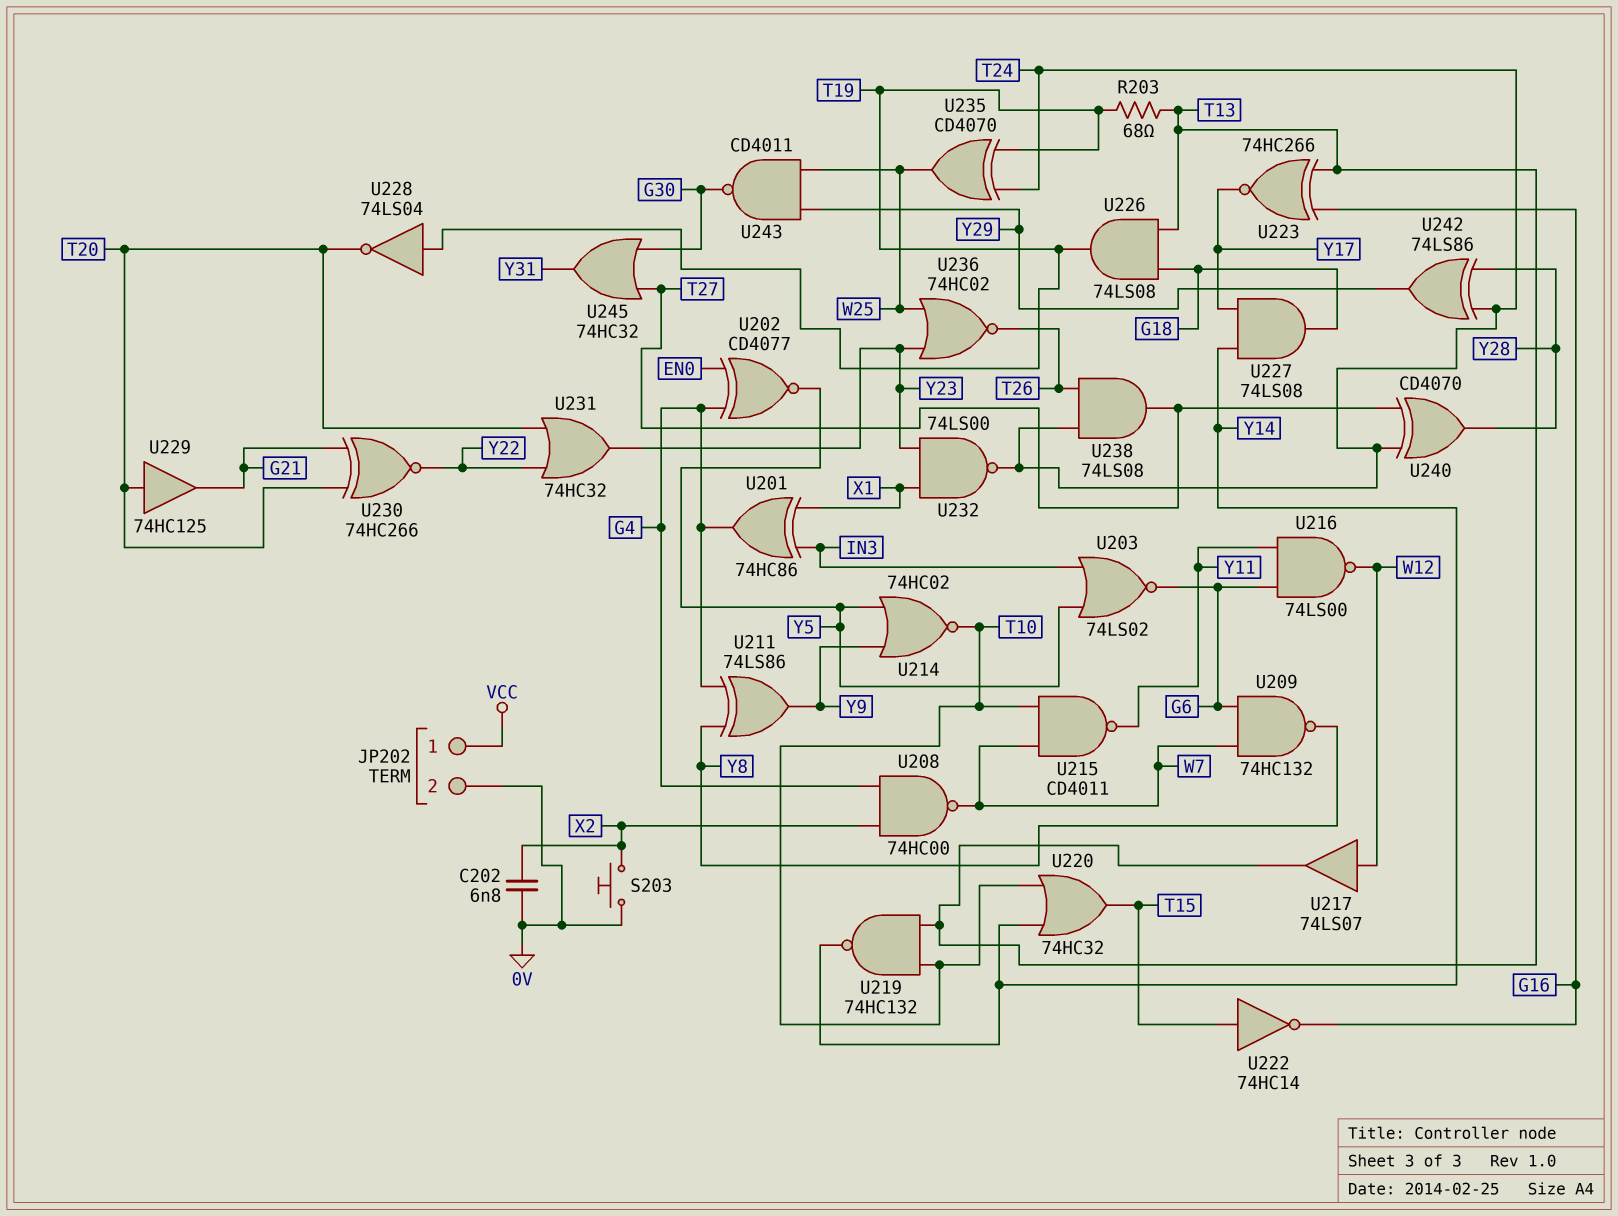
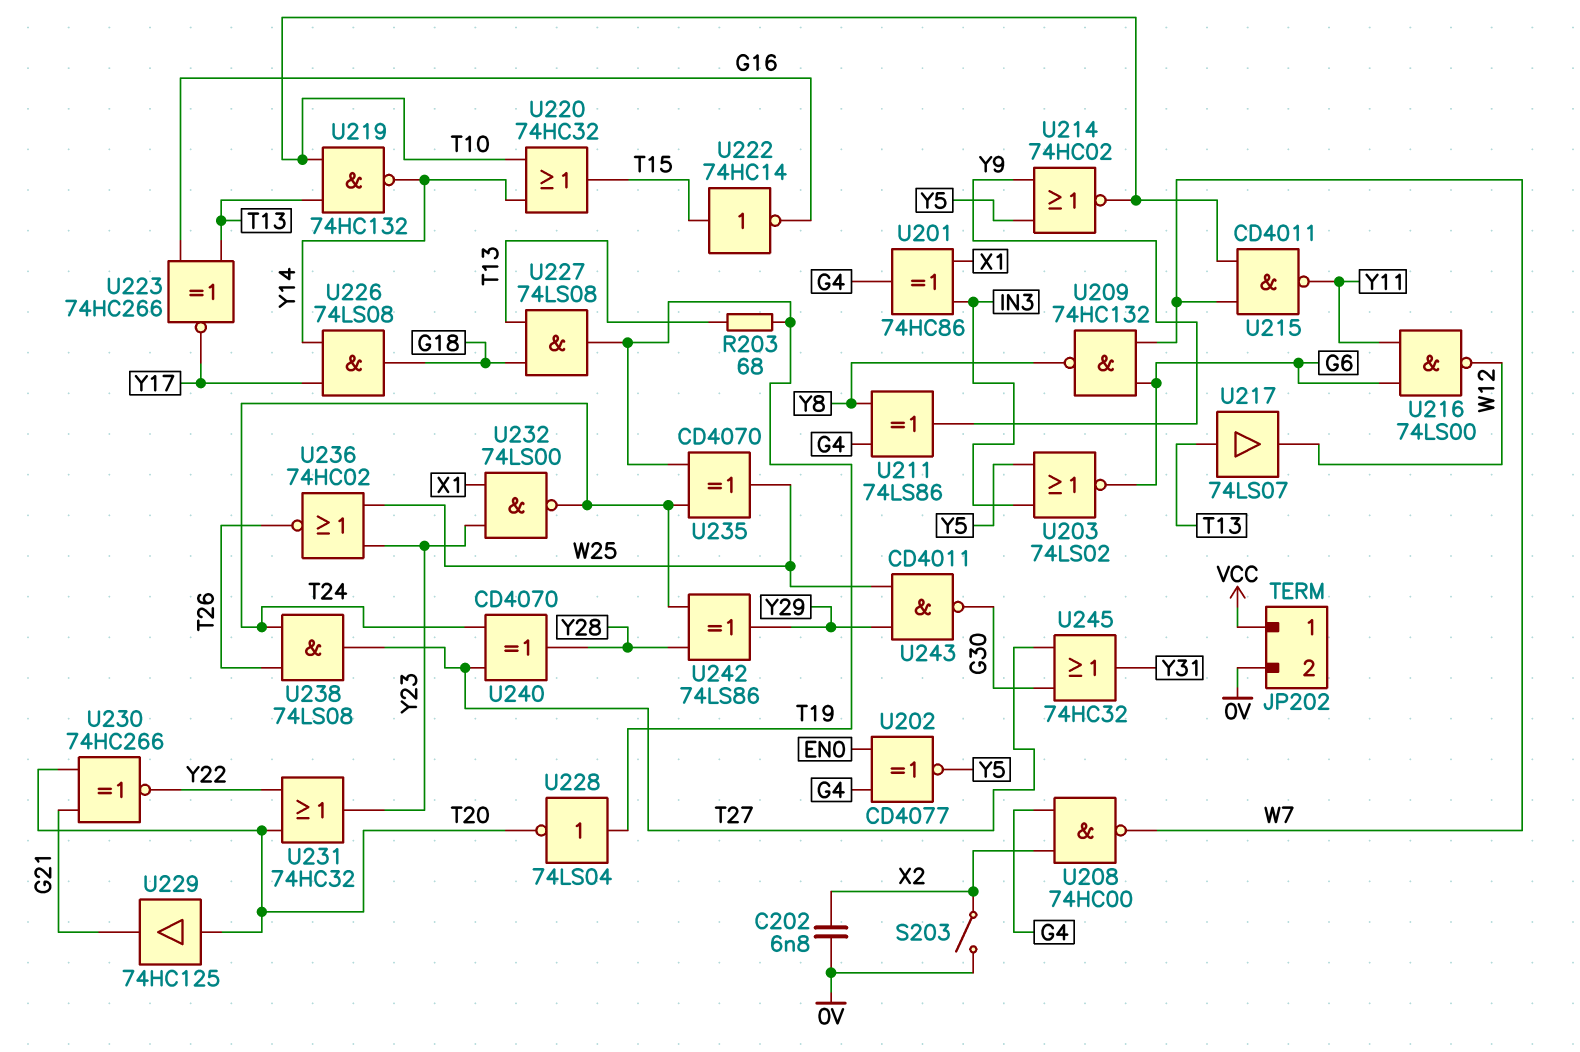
S203: button (0V, X2) -> switch (0V, X2)
U217: buffer 74LS07 (in W12, out T13) -> buffer 74LS07 (in T13, out W12)
U226: AND 74LS08 (in G18, in T13, out T19) -> AND 74LS08 (in Y14, in Y17, out G18)
U227: AND 74LS08 (in Y14, in Y17, out G18) -> AND 74LS08 (in G18, in T13, out T19)

